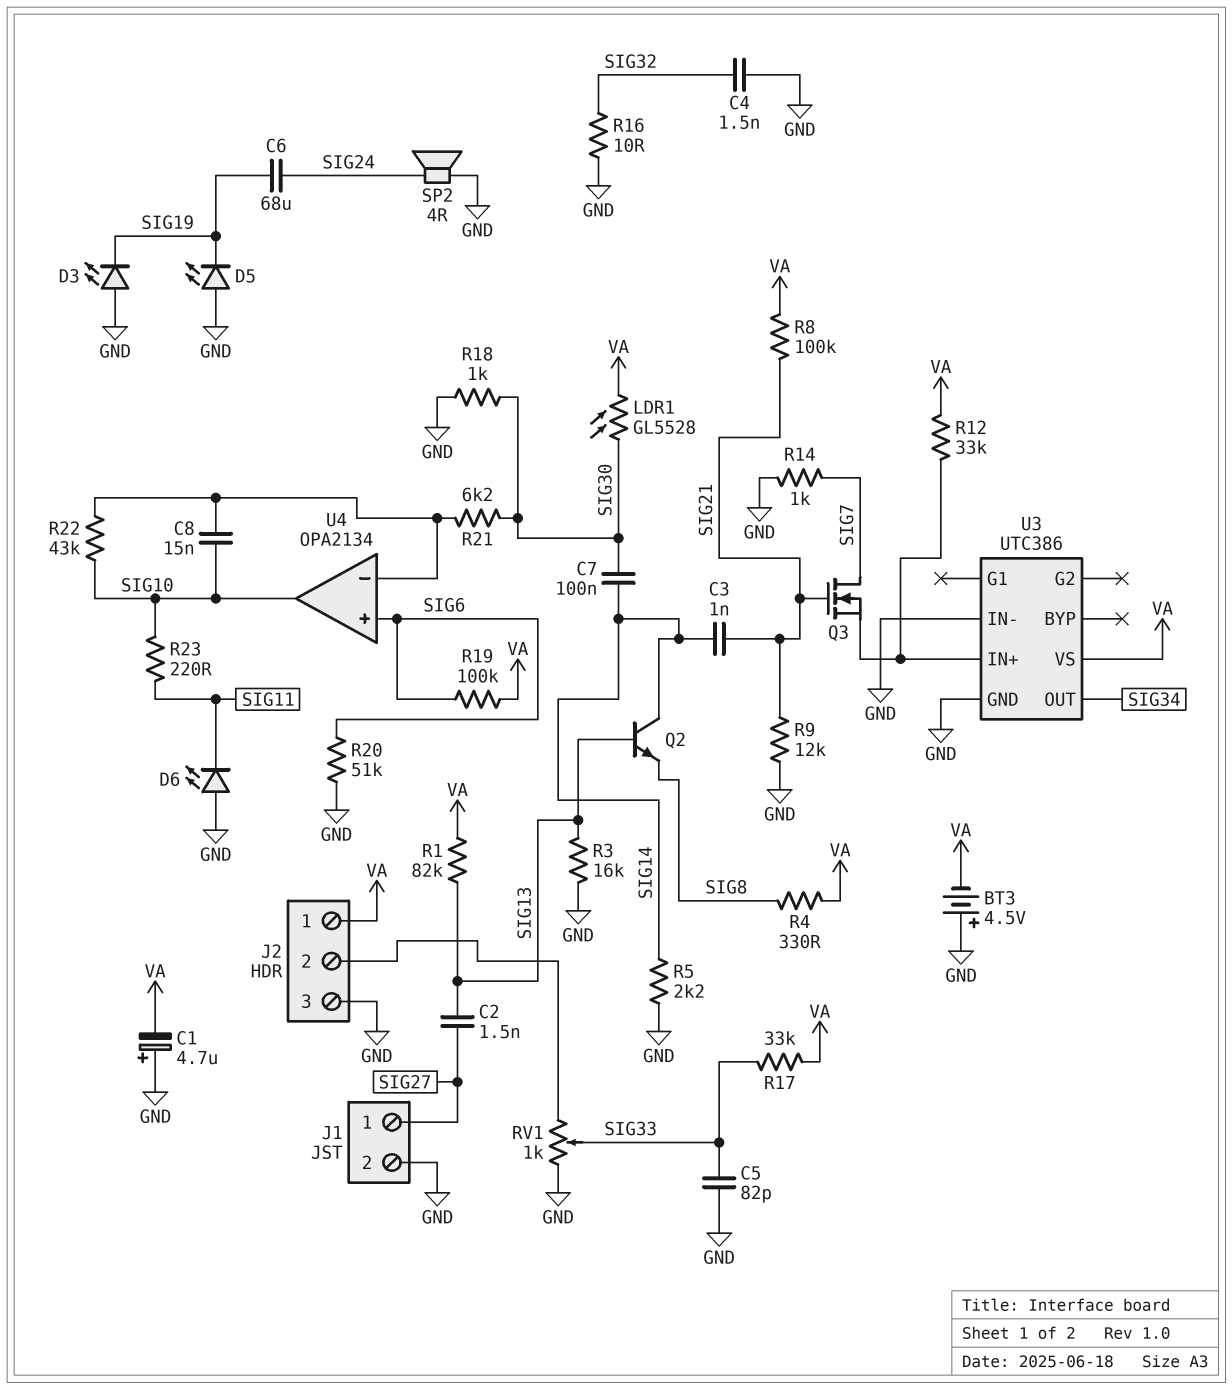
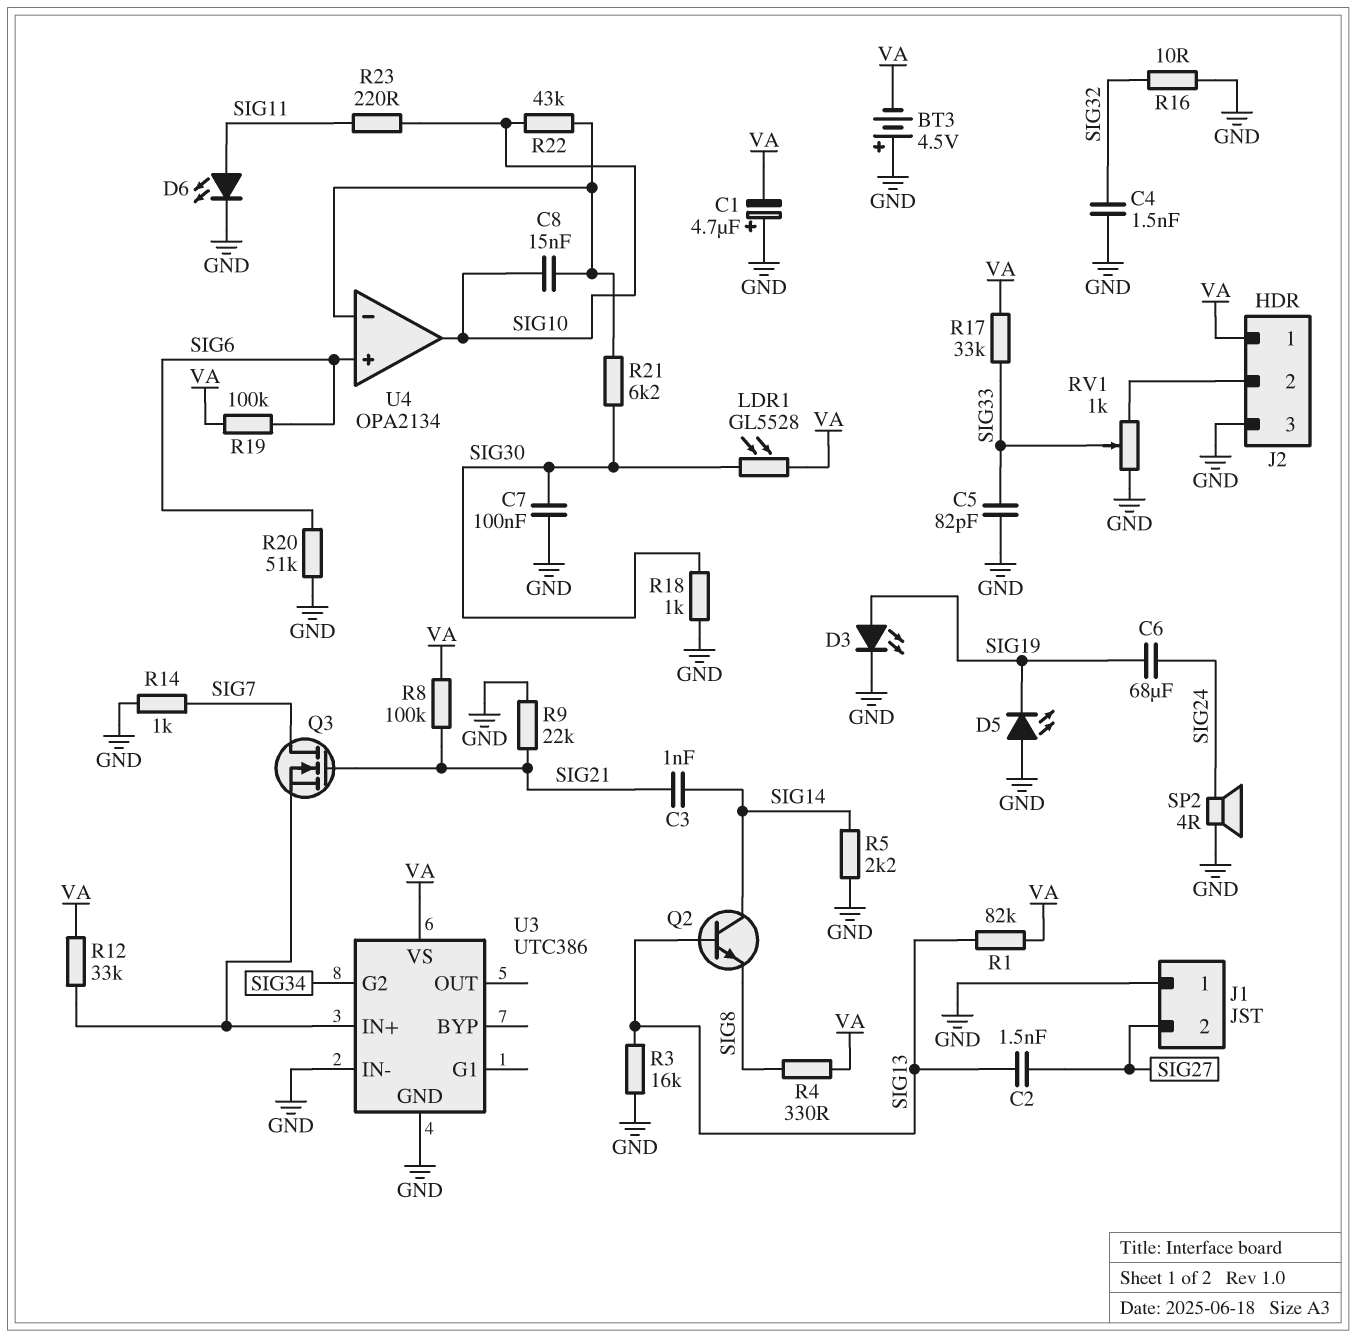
C7: 100nF (SIG14, SIG30) -> 100nF (GND, SIG30)
D3: LED (A GND, K SIG19) -> LED (A SIG19, K GND)
D6: LED (A GND, K SIG11) -> LED (A SIG11, K GND)
J1 pin 1: SIG27 -> GND
J1 pin 2: GND -> SIG27
R9: 12k (GND, SIG21) -> 22k (GND, SIG21)
U3 pin G2: none -> SIG34
U3 pin OUT: SIG34 -> none

